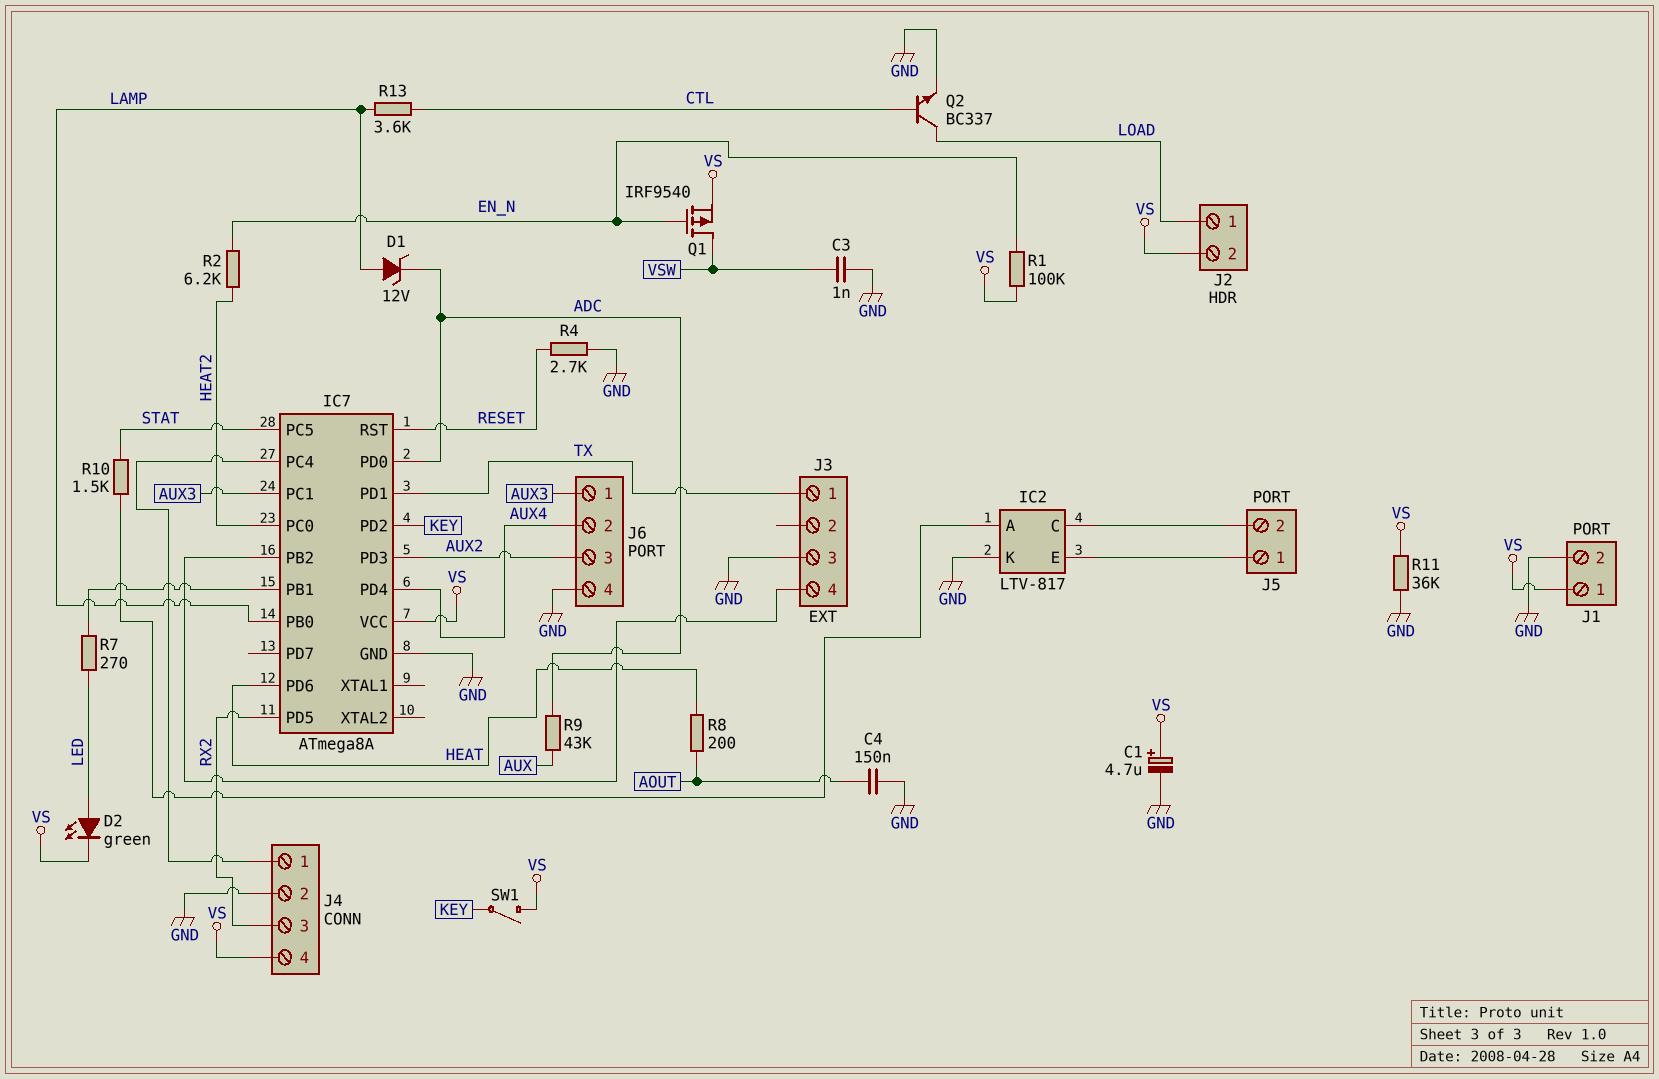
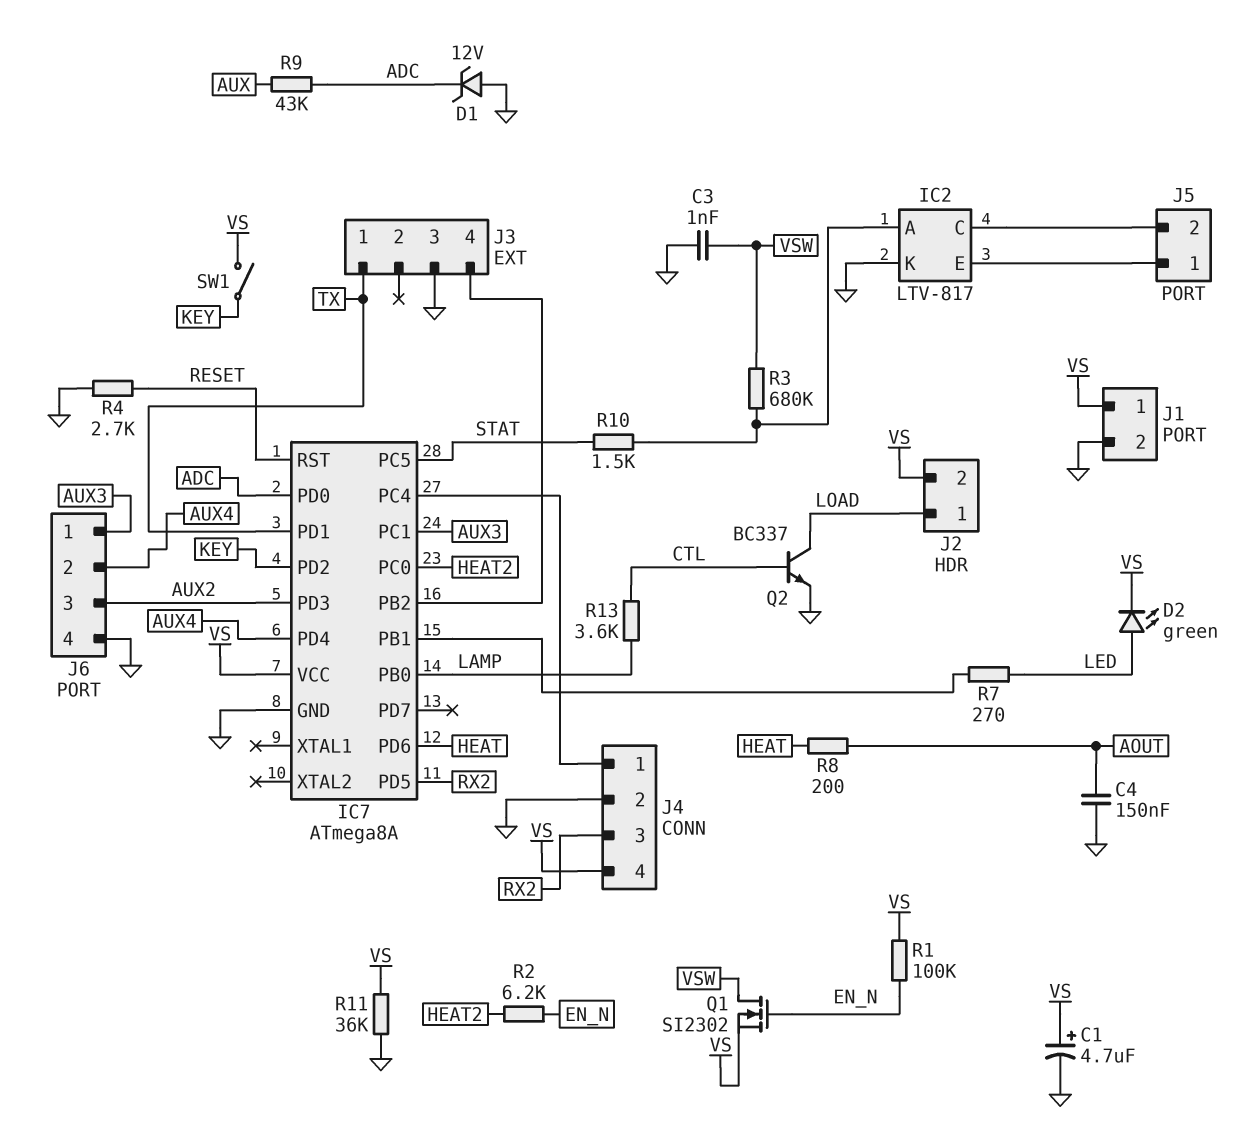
D1: zener 12V (A LAMP, K ADC) -> zener 12V (A GND, K ADC)
Q1: PMOS IRF9540 (G EN_N, D VSW, S VS) -> NMOS SI2302 (G EN_N, D VSW, S VS)
R3: none -> 680k (IC2/A, VSW)

